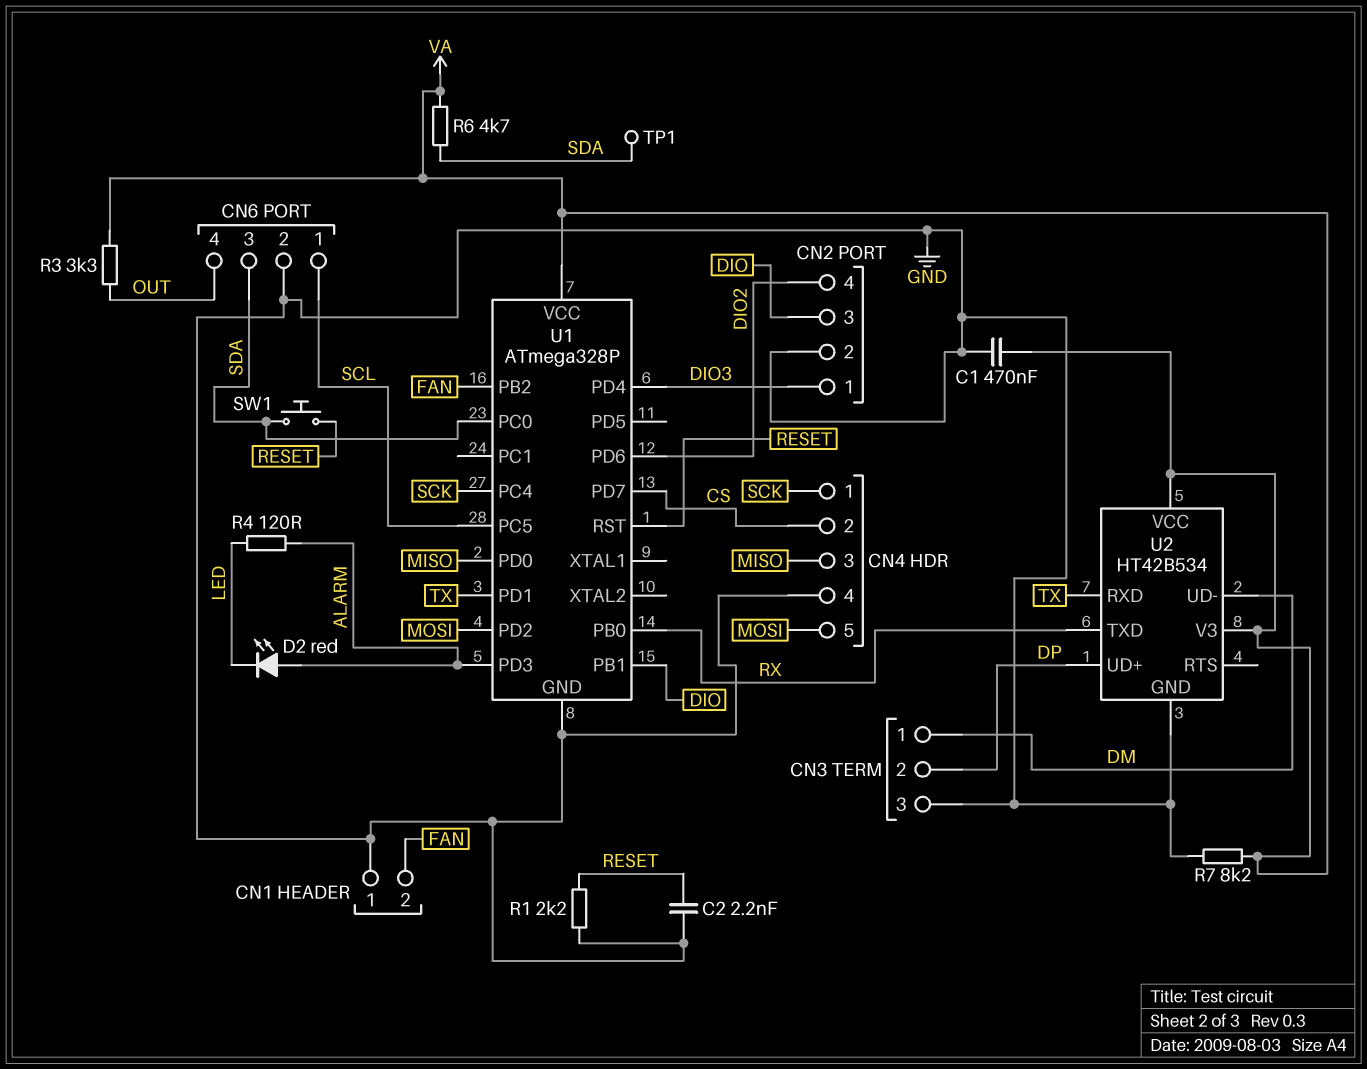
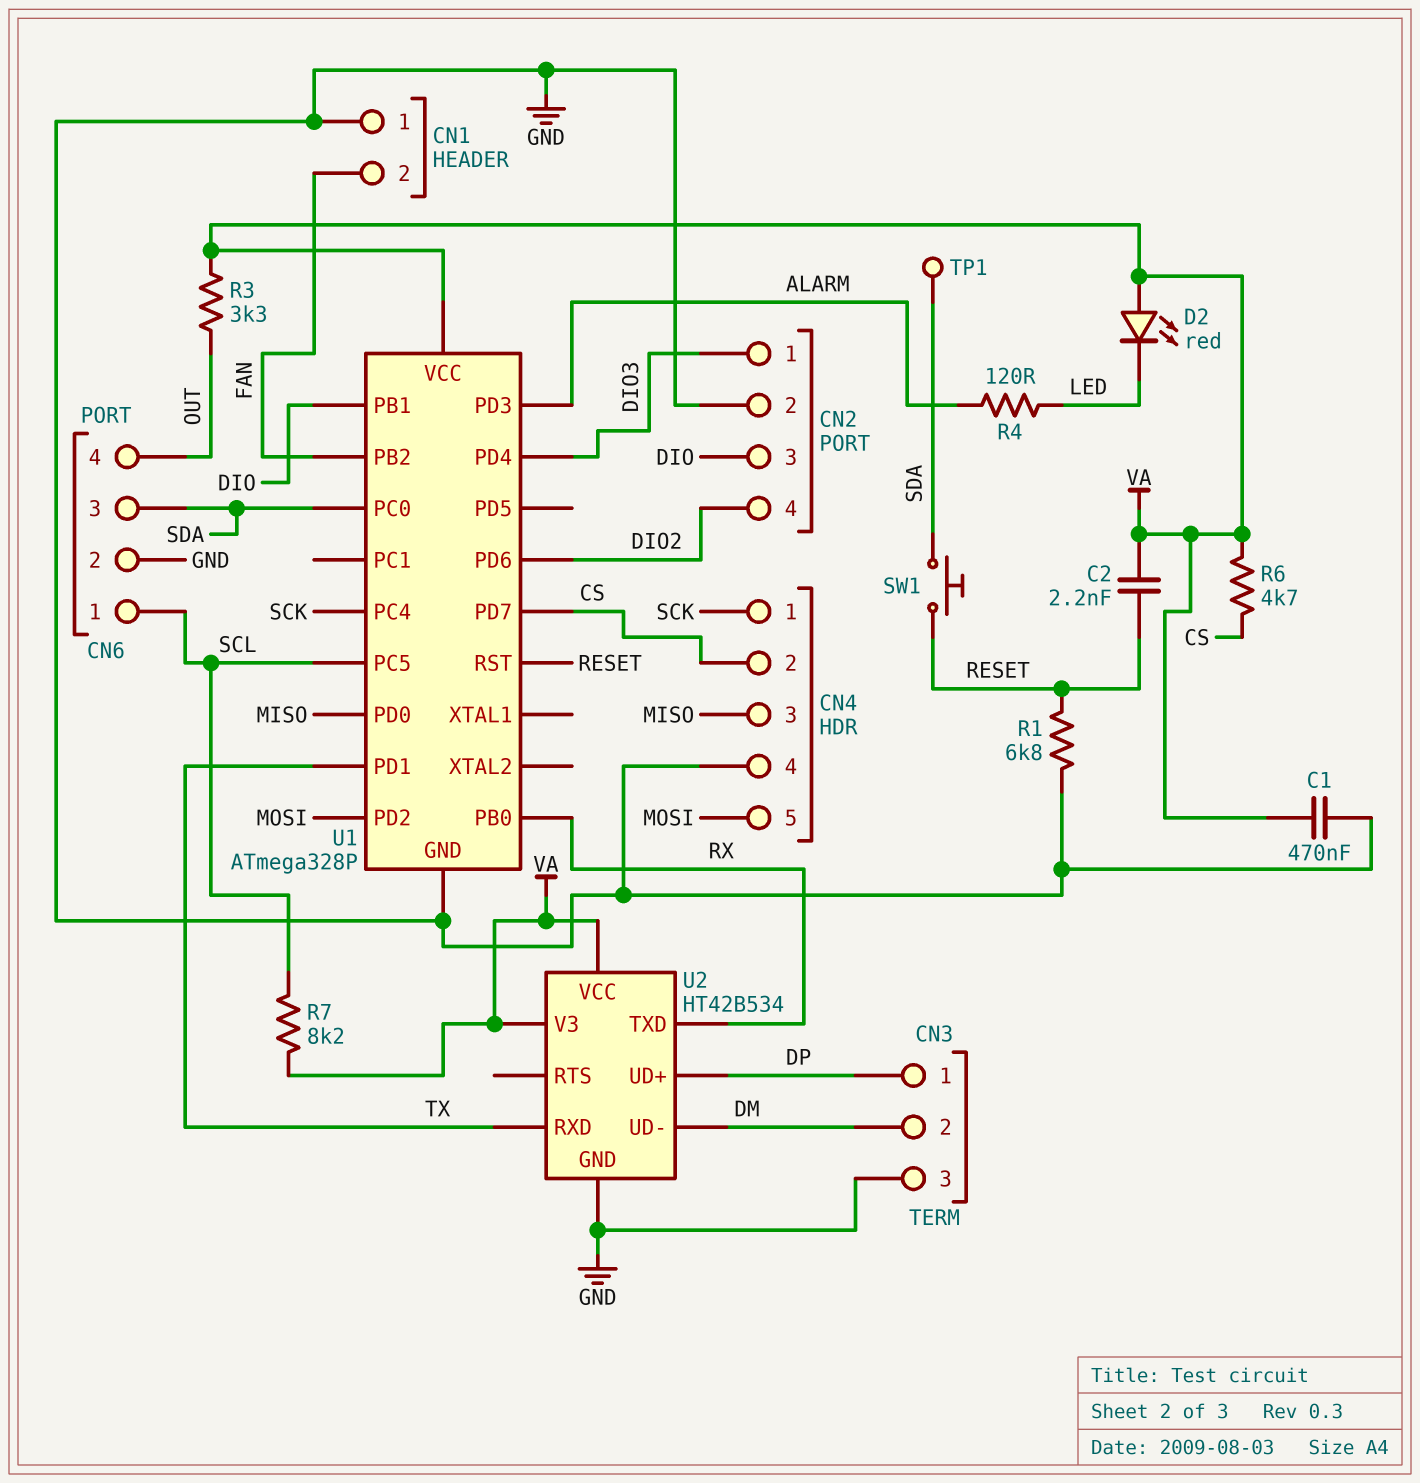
C2: 2.2nF (GND, RESET) -> 2.2nF (RESET, VA)
CN3 pin 1: DM -> DP
CN3 pin 2: DP -> DM
D2: LED red (A ALARM, K LED) -> LED red (A VA, K LED)
R1: 2.2k (GND, RESET) -> 6.8k (GND, RESET)
R6: 4.7k (SDA, VA) -> 4.7k (CS, VA)
R7: 8.2k (GND, VA) -> 8.2k (SCL, VA)

